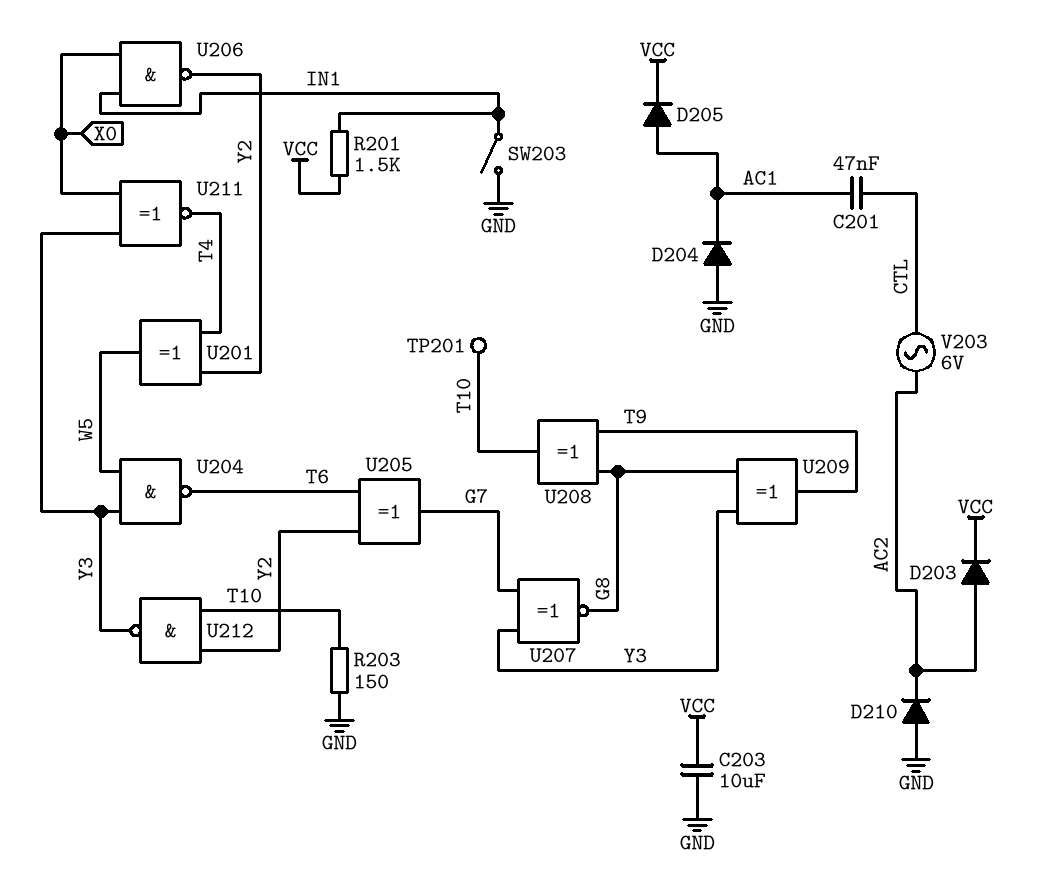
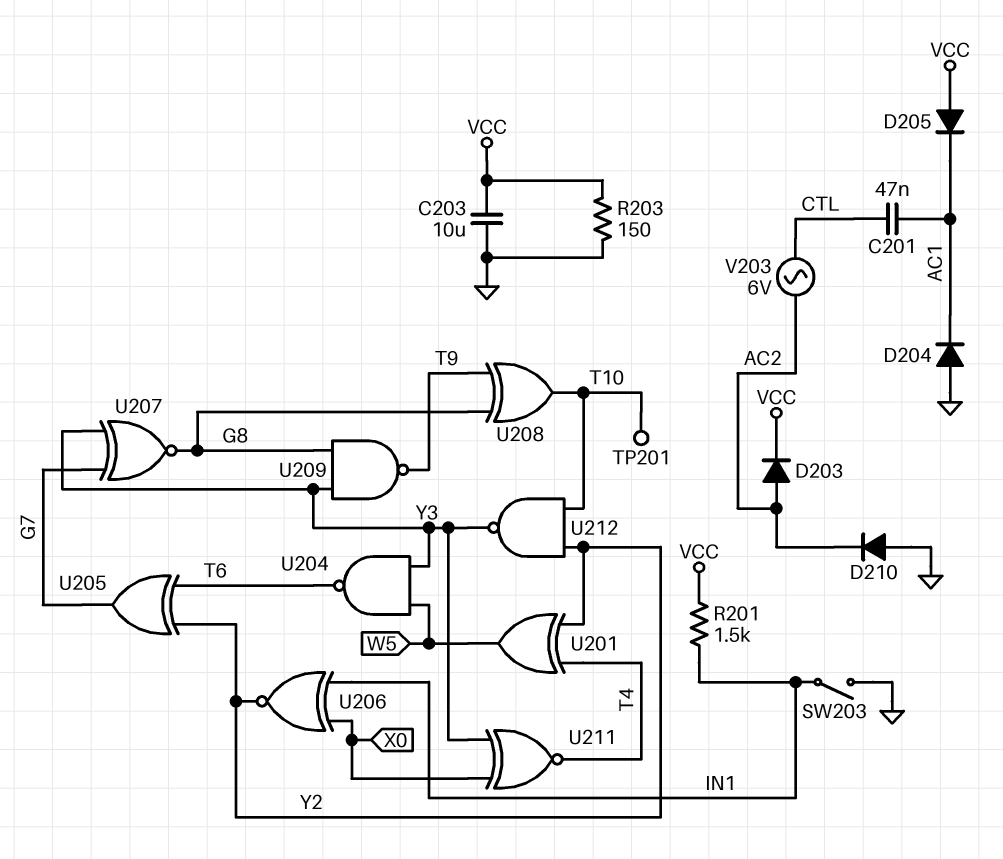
D205: diode (A AC1, K VCC) -> diode (A VCC, K AC1)
R203: 150 (GND, T10) -> 150 (GND, VCC)
U206: NAND (in IN1, in X0, out Y2) -> XNOR (in IN1, in X0, out Y2)
U209: XOR (in G8, in Y3, out T9) -> NAND (in G8, in Y3, out T9)

